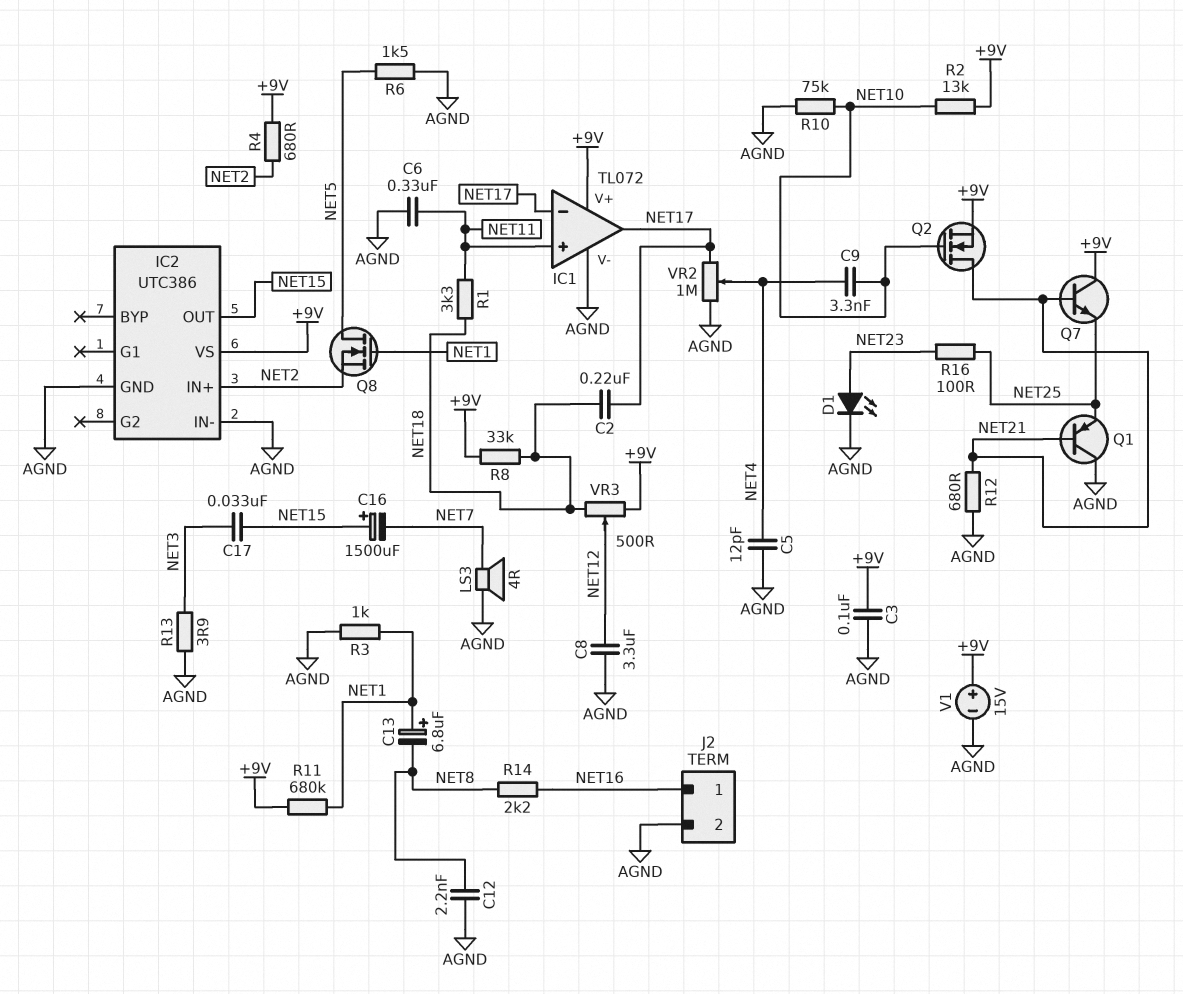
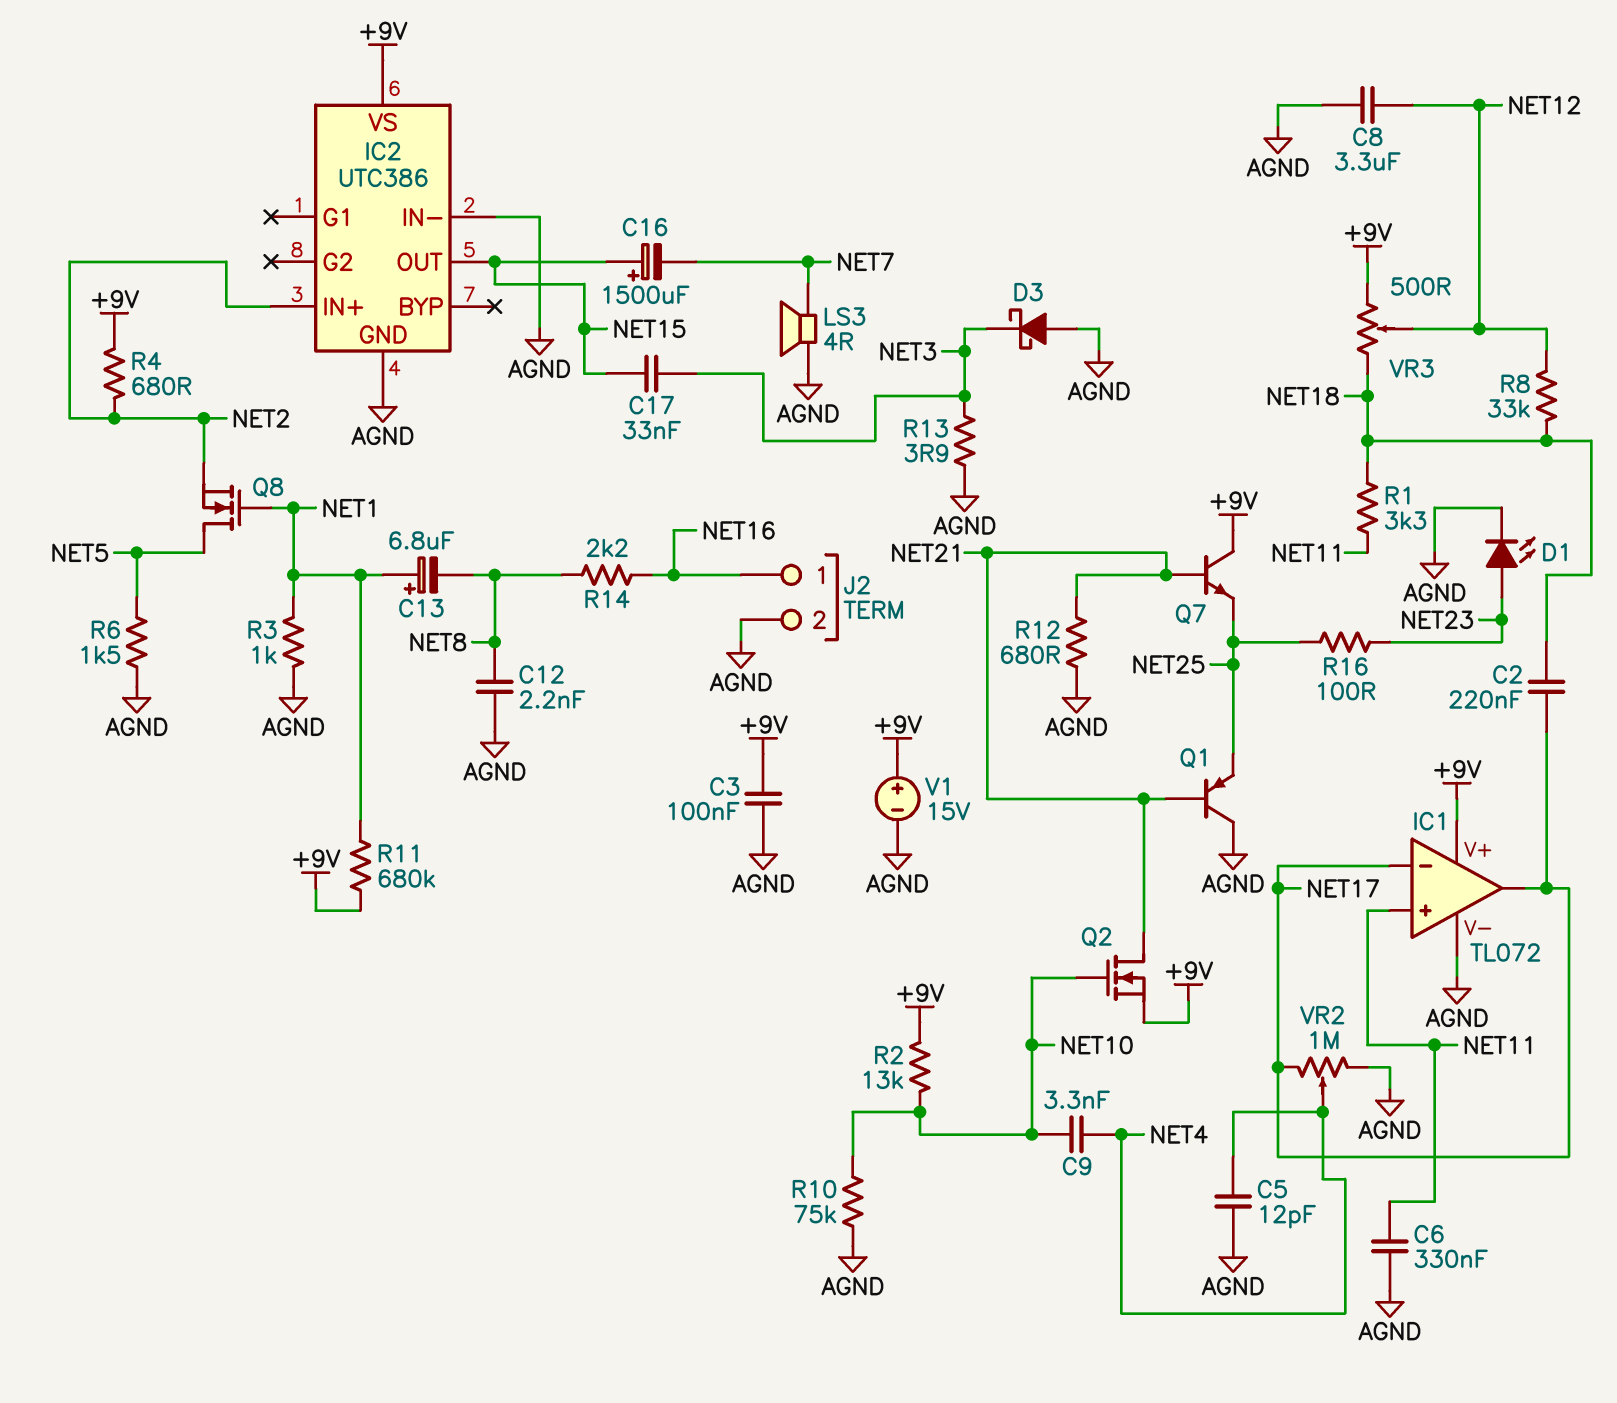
D3: none -> schottky (A AGND, K NET3)
R8: 33k (+9V, NET18) -> 33k (NET12, NET18)

